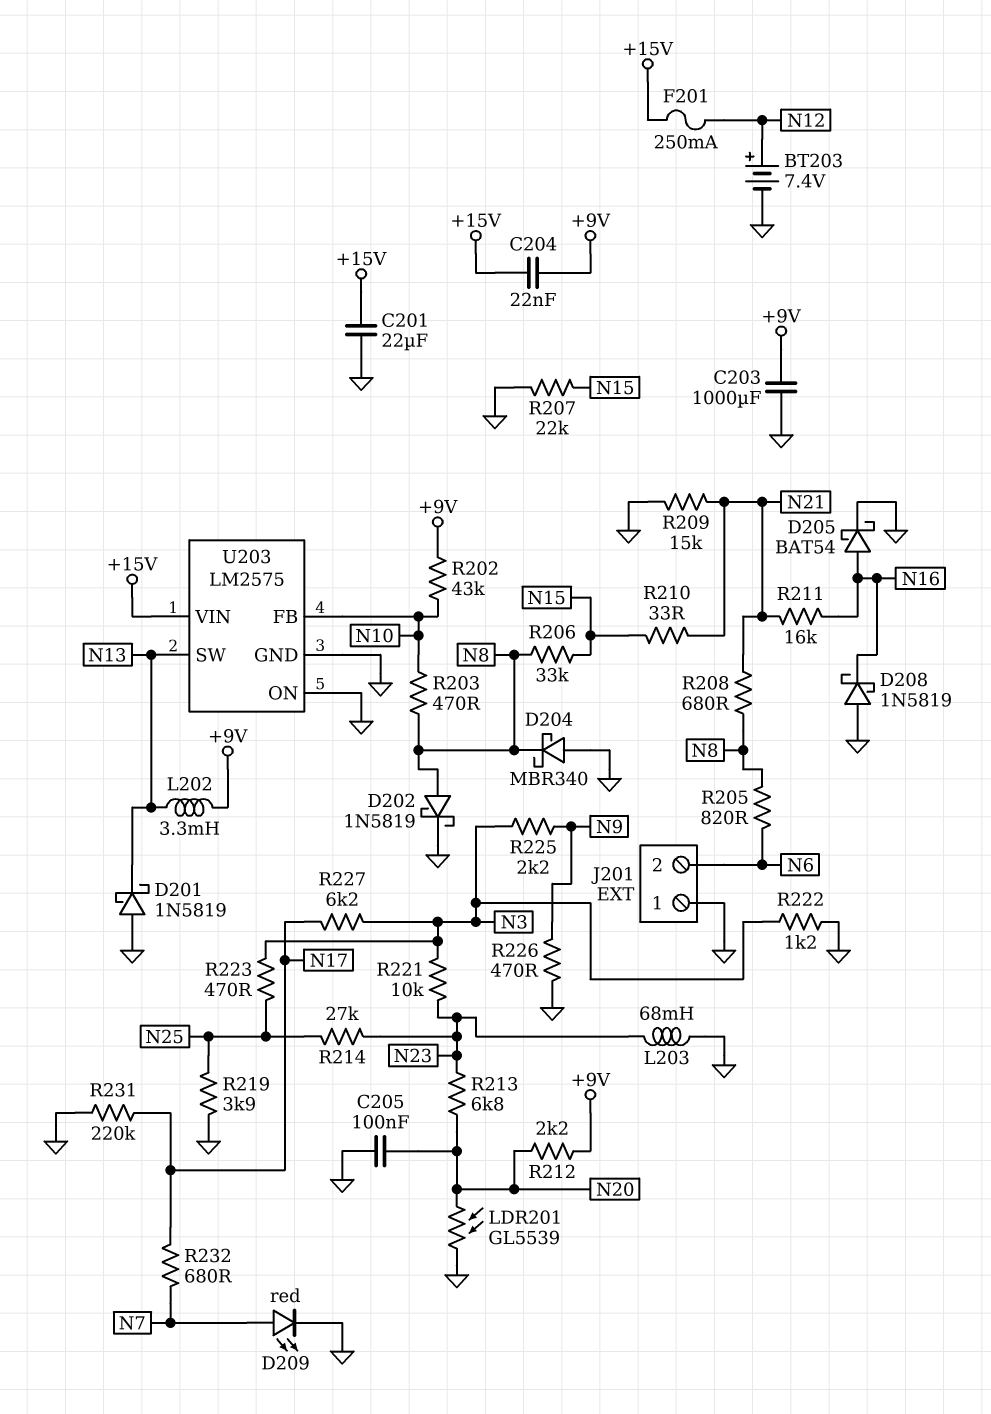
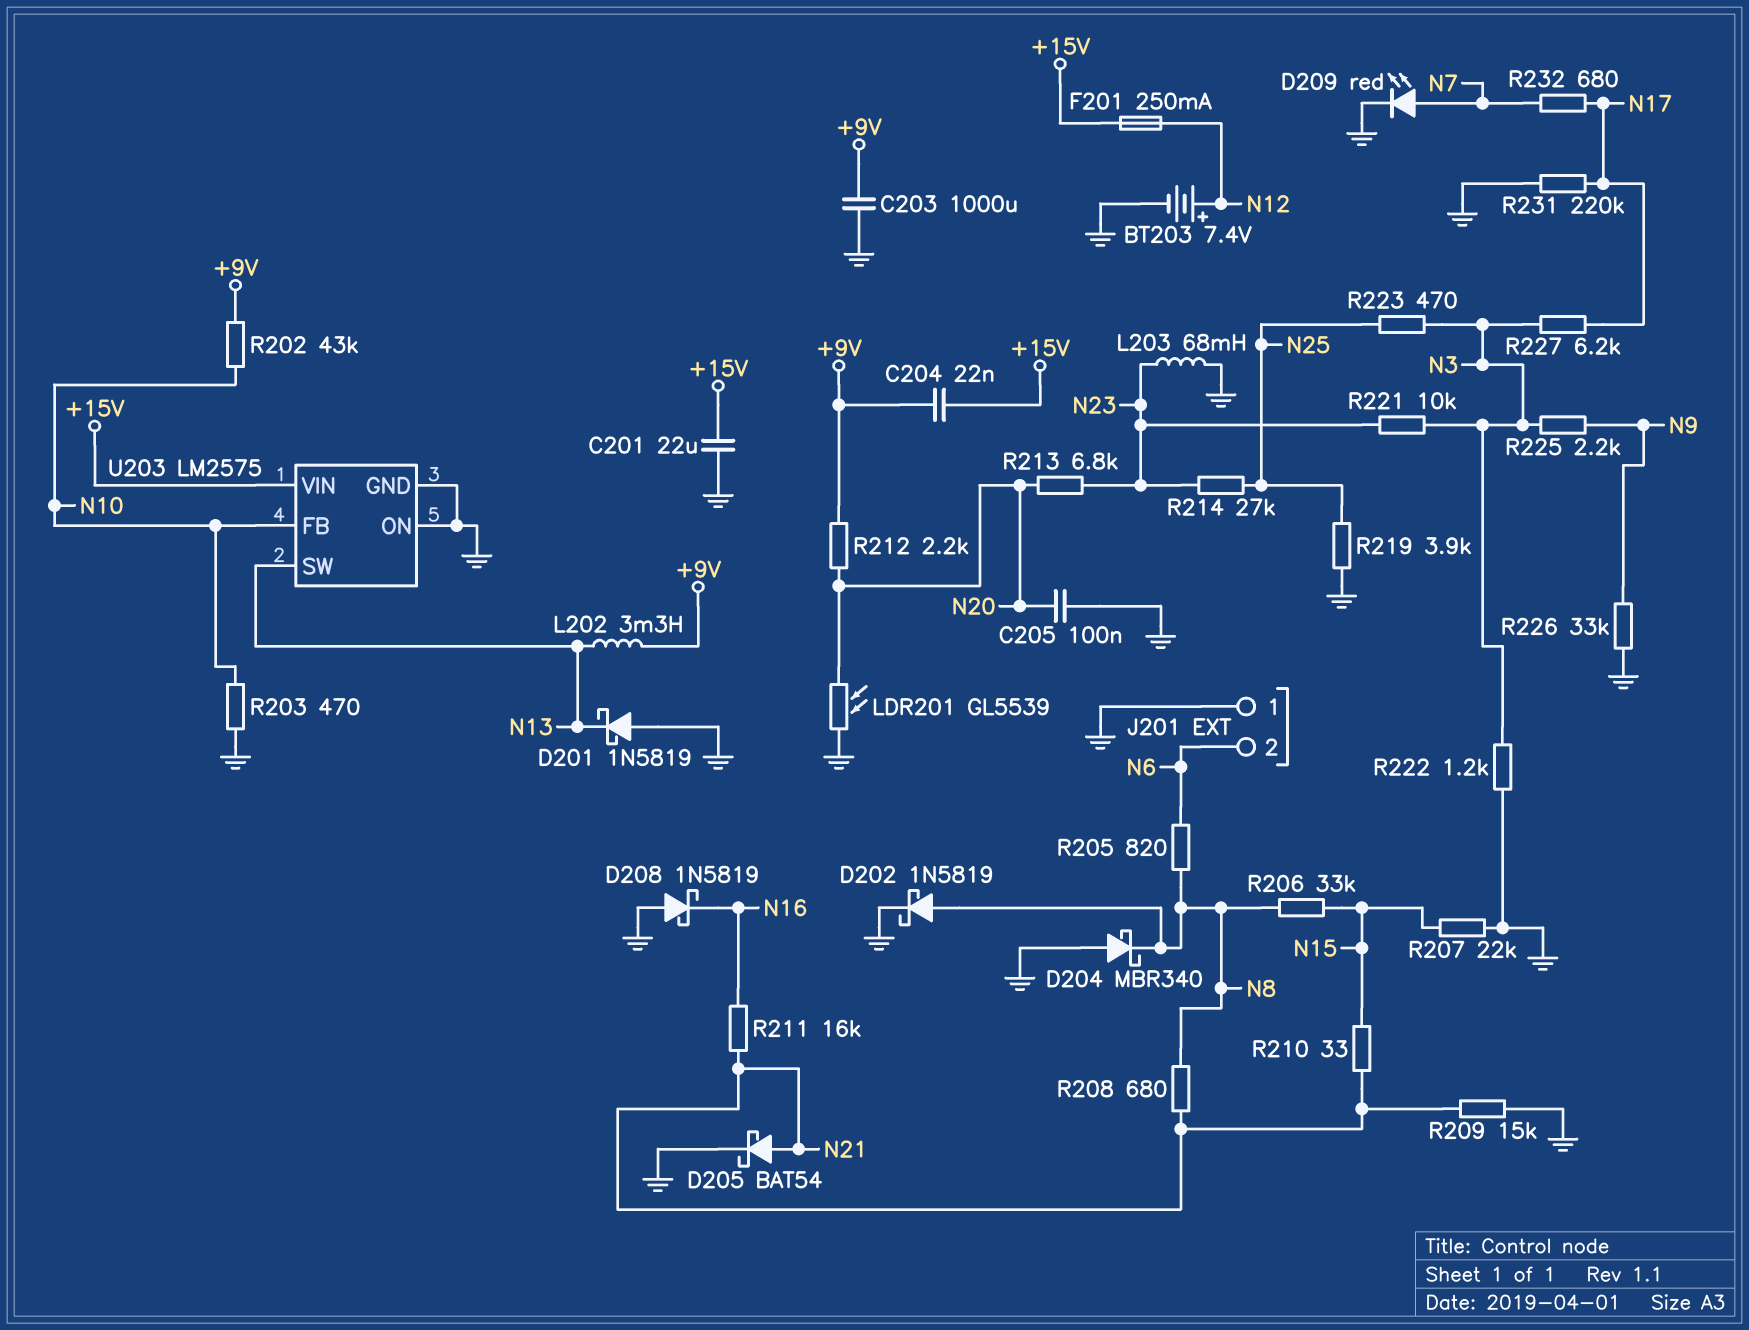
D205: schottky BAT54 (A N16, K GND) -> schottky BAT54 (A N21, K GND)
R203: 470 (N8, N10) -> 470 (GND, N10)
R226: 470 (GND, N9) -> 33k (GND, N9)

